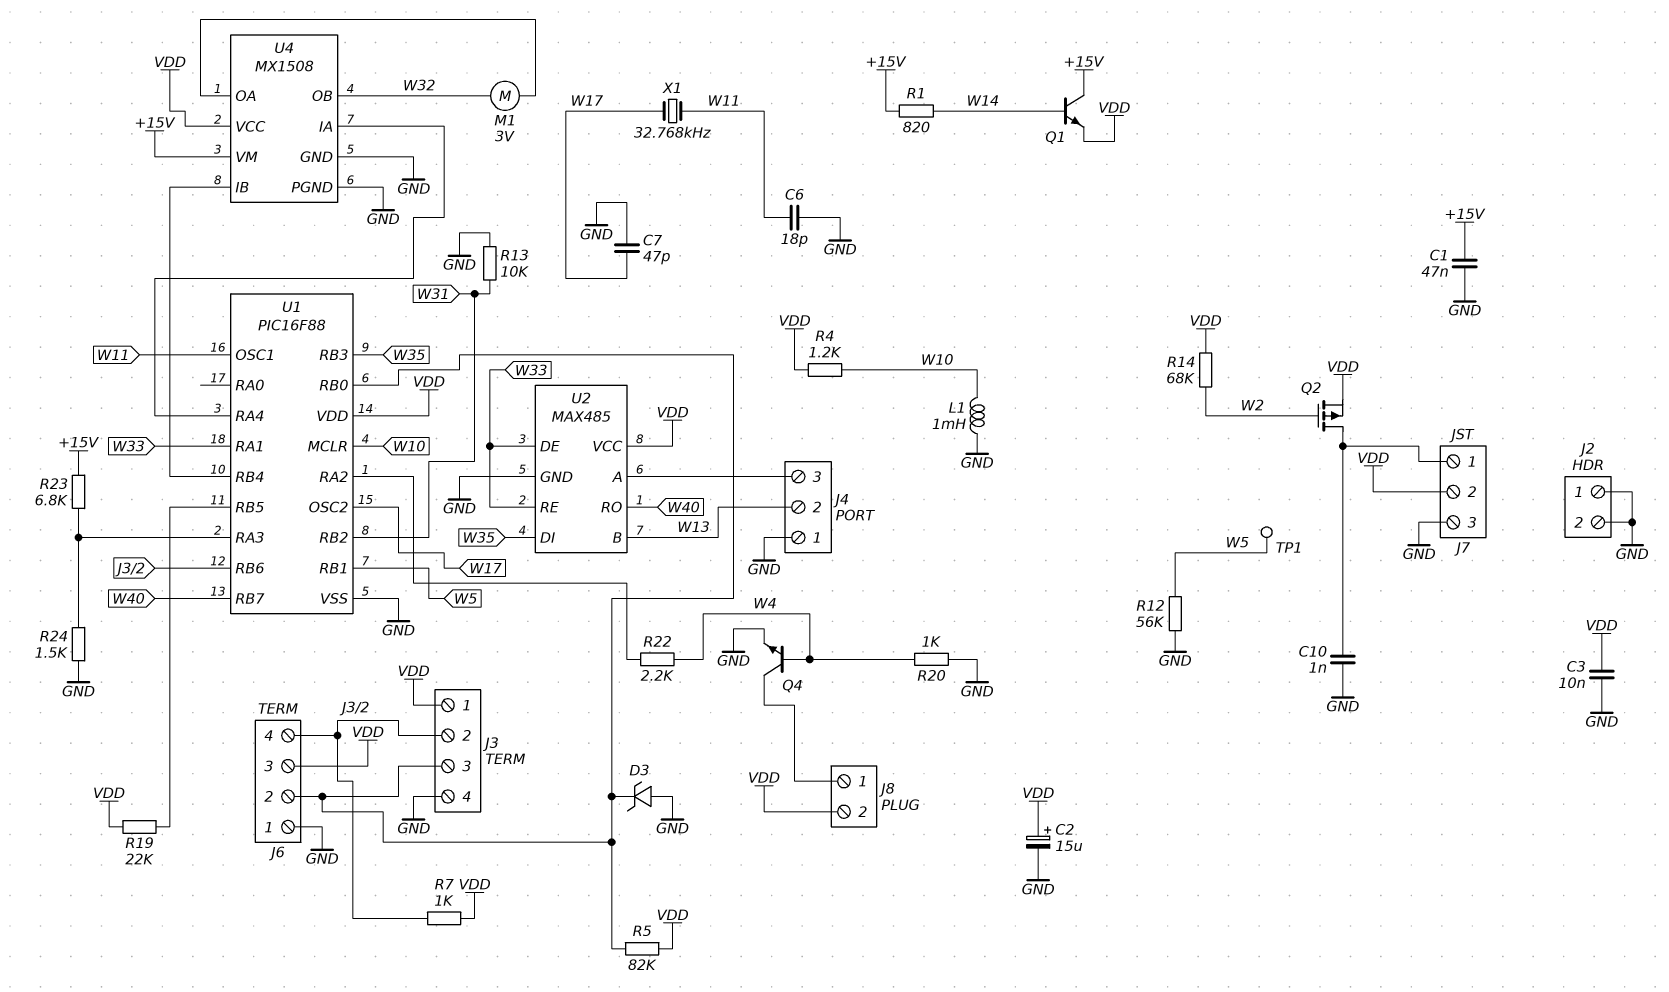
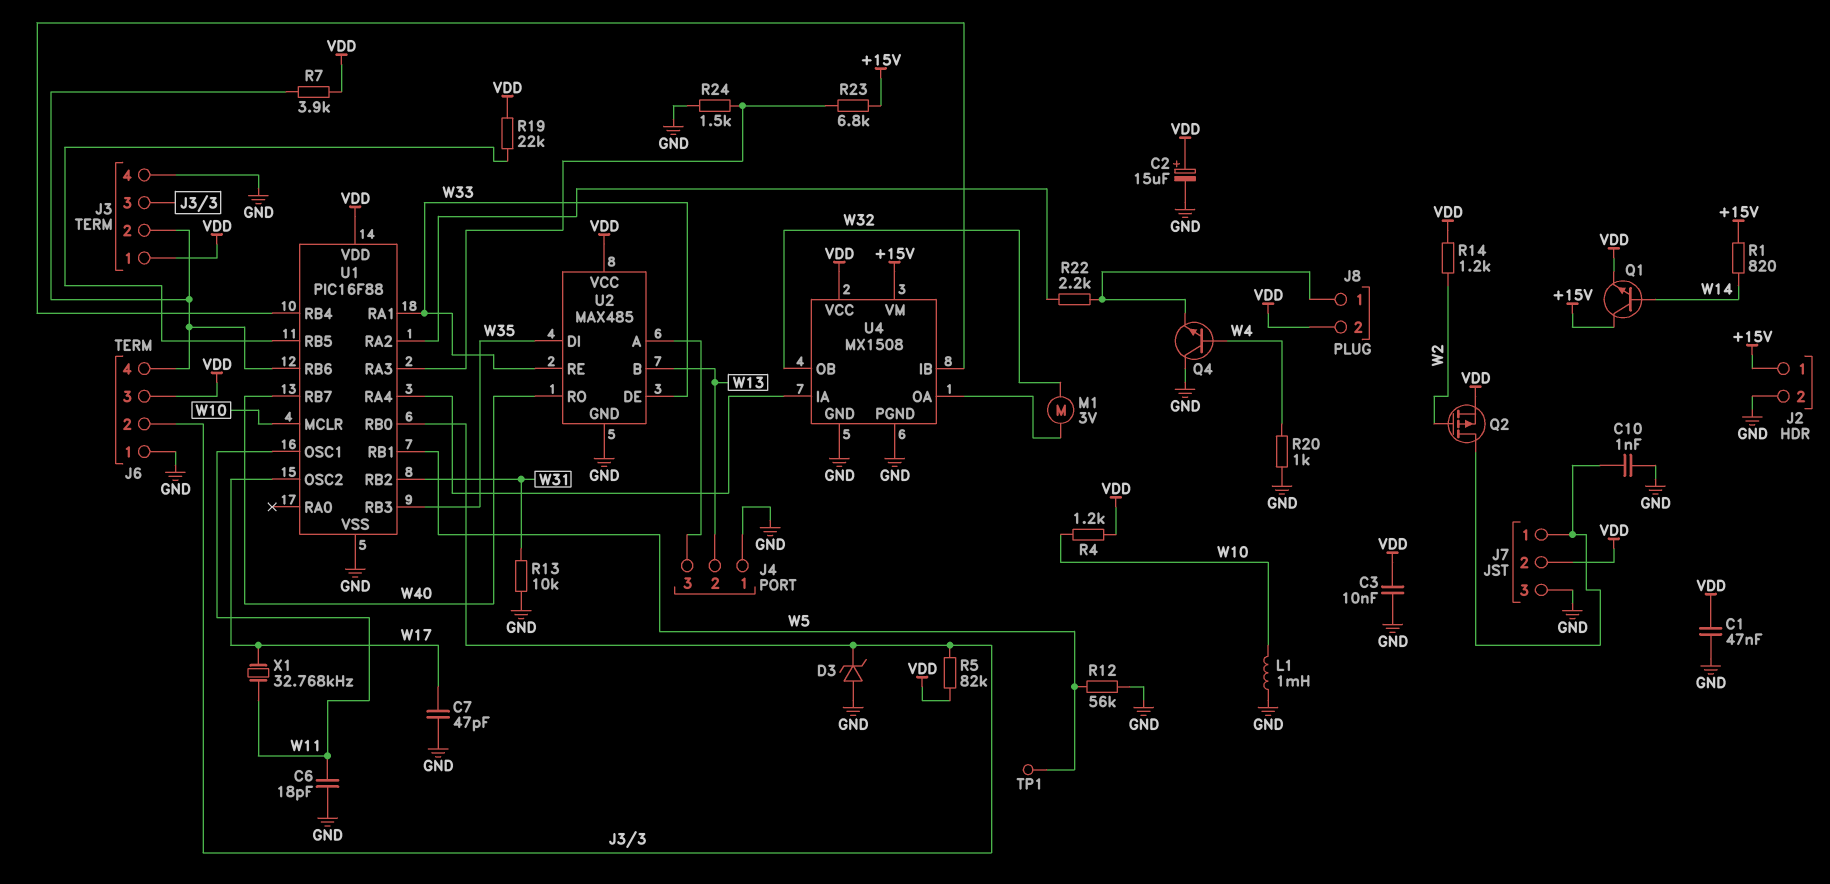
C1: 47nF (+15V, GND) -> 47nF (GND, VDD)
J2 pin 1: GND -> +15V
Q4: NPN (B W4, C J8/1, E GND) -> NPN (B W4, C GND, E J8/1)
R7: 1k (J3/2, VDD) -> 3.9k (J3/2, VDD)
R14: 68k (VDD, W2) -> 1.2k (VDD, W2)
R22: 2.2k (U1/RA2, W4) -> 2.2k (J8/1, U1/RA2)

